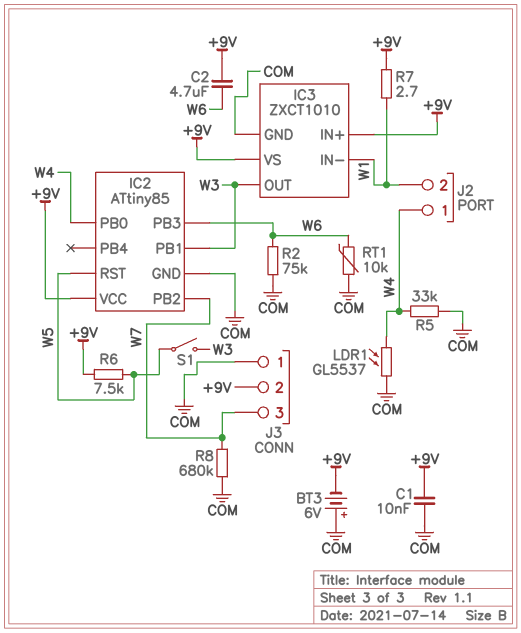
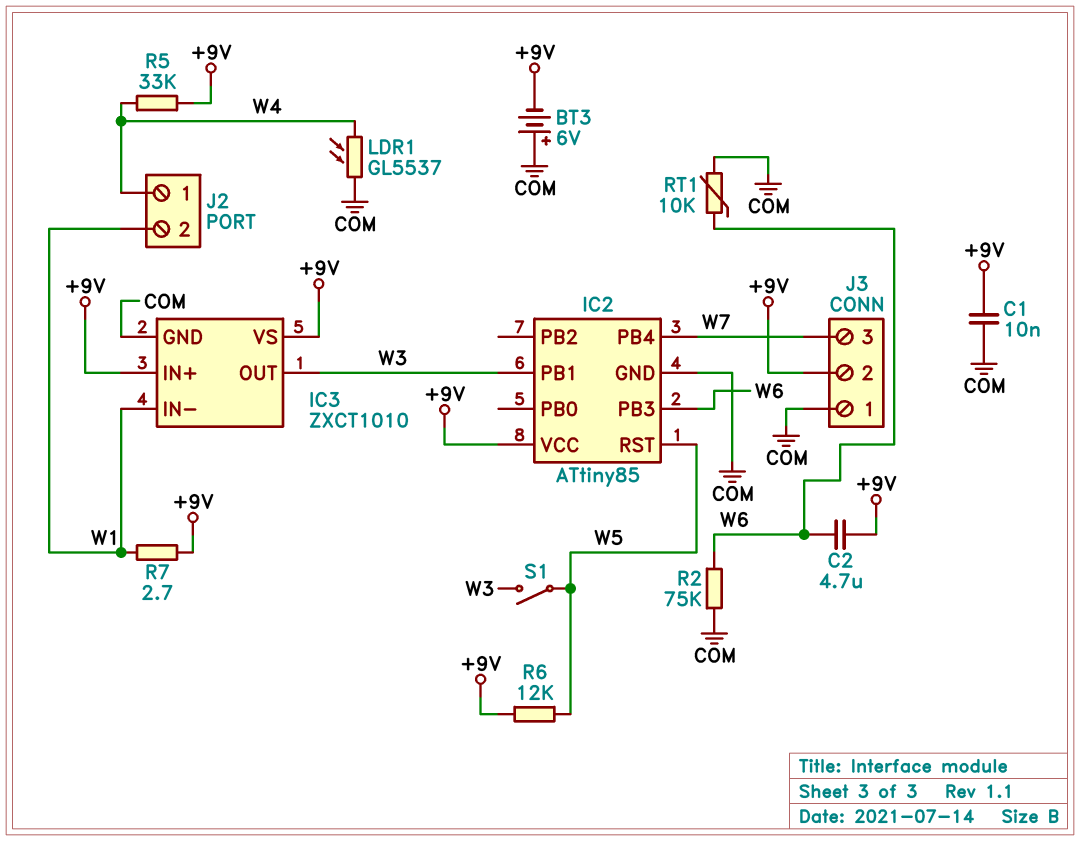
IC2 pin PB0: W4 -> none
IC2 pin PB2: W7 -> none
IC2 pin PB4: none -> W7
R5: 33k (COM, W4) -> 33k (+9V, W4)
R6: 7.5k (+9V, W5) -> 12k (+9V, W5)
R8: 680k (COM, W7) -> none

